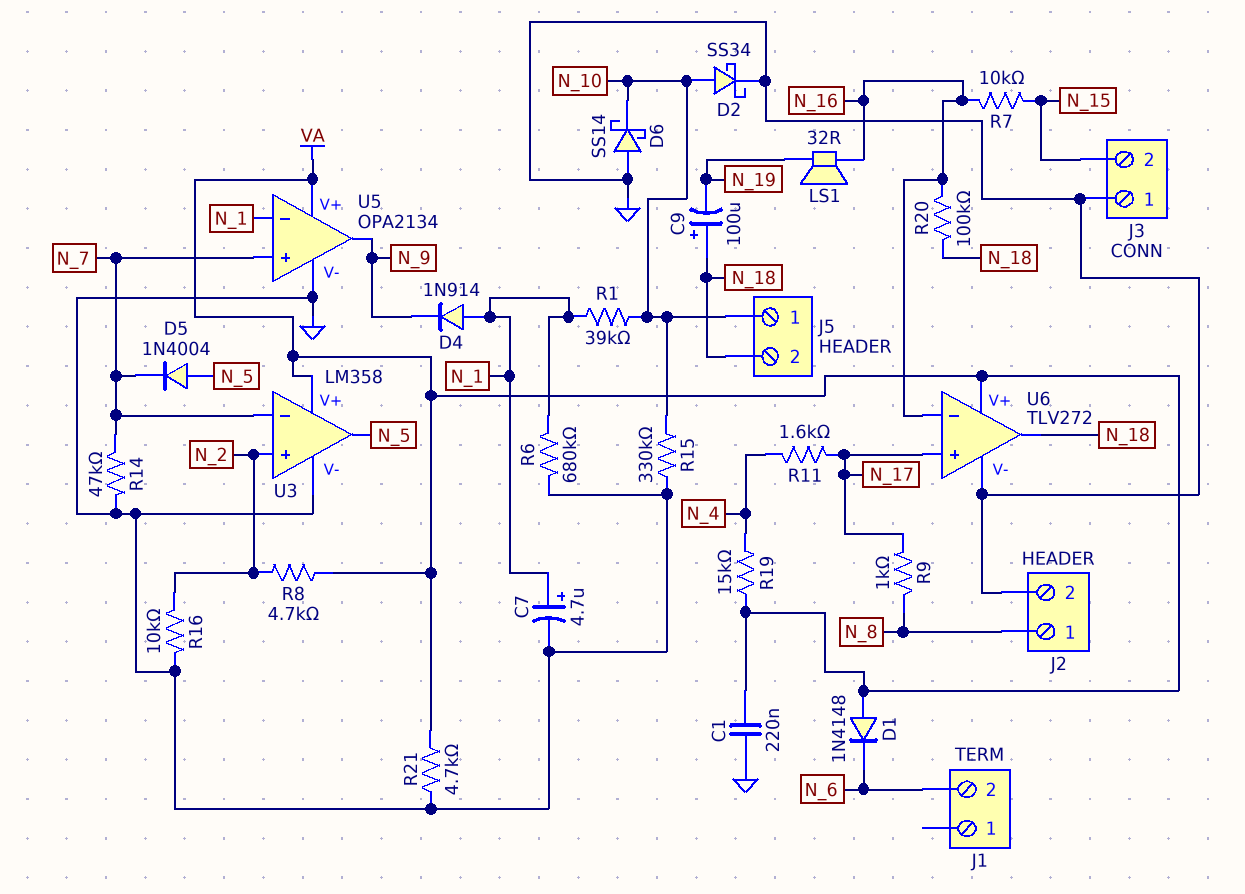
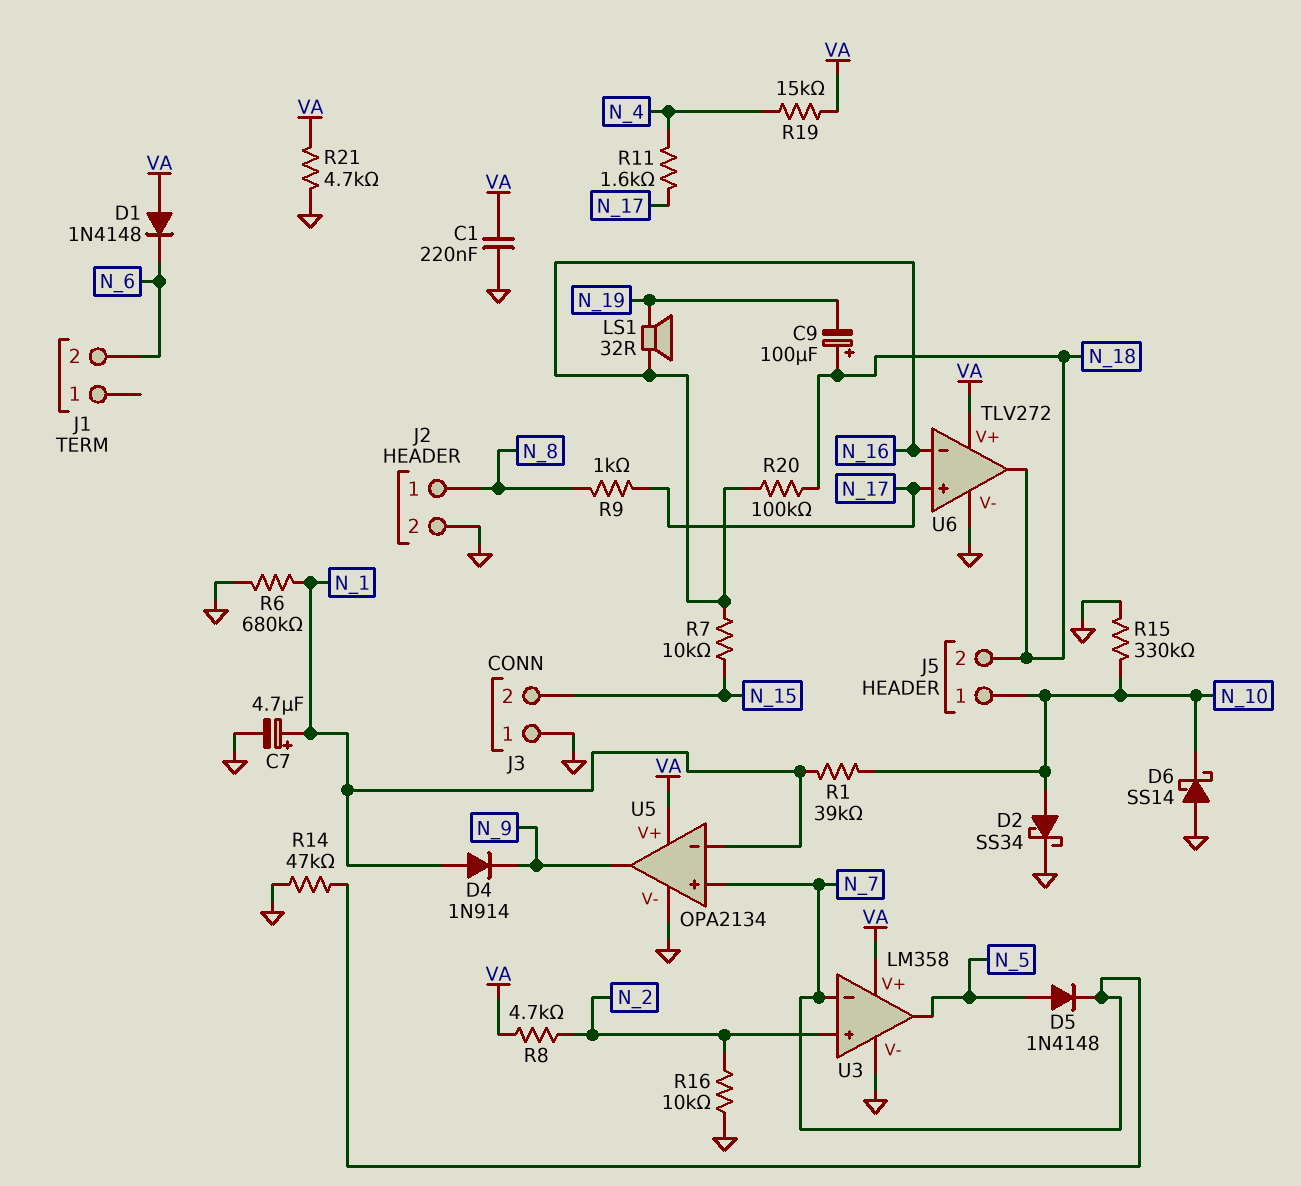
D5: diode 1N4004 (A N_5, K N_7) -> diode 1N4148 (A N_5, K N_7)

